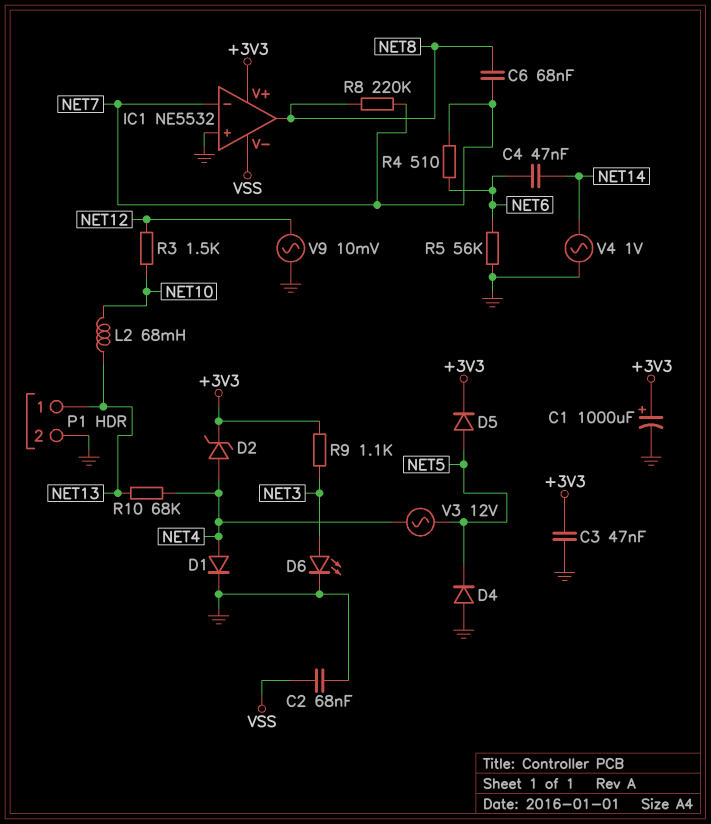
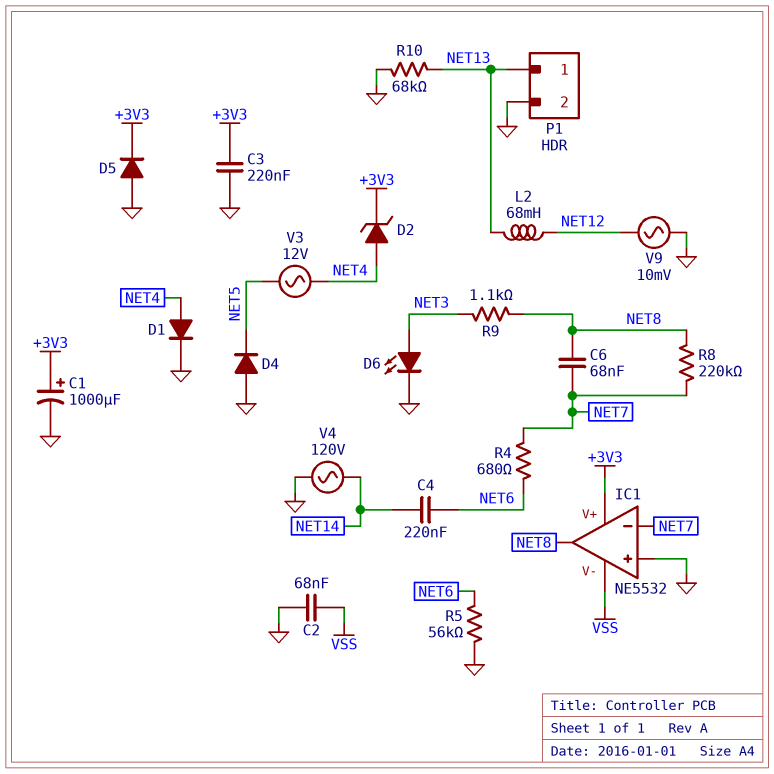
C3: 47nF (+3V3, GND) -> 220nF (+3V3, GND)
C4: 47nF (NET6, NET14) -> 220nF (NET6, NET14)
D5: diode (A NET5, K +3V3) -> diode (A GND, K +3V3)
L2: 68mH (NET10, NET13) -> 68mH (NET12, NET13)
R3: 1.5k (NET10, NET12) -> none
R4: 510 (NET6, NET7) -> 680 (NET6, NET7)
R9: 1.1k (+3V3, NET3) -> 1.1k (NET3, NET8)
R10: 68k (NET4, NET13) -> 68k (GND, NET13)
V4: AC 1V (GND, NET14) -> AC 120V (GND, NET14)

